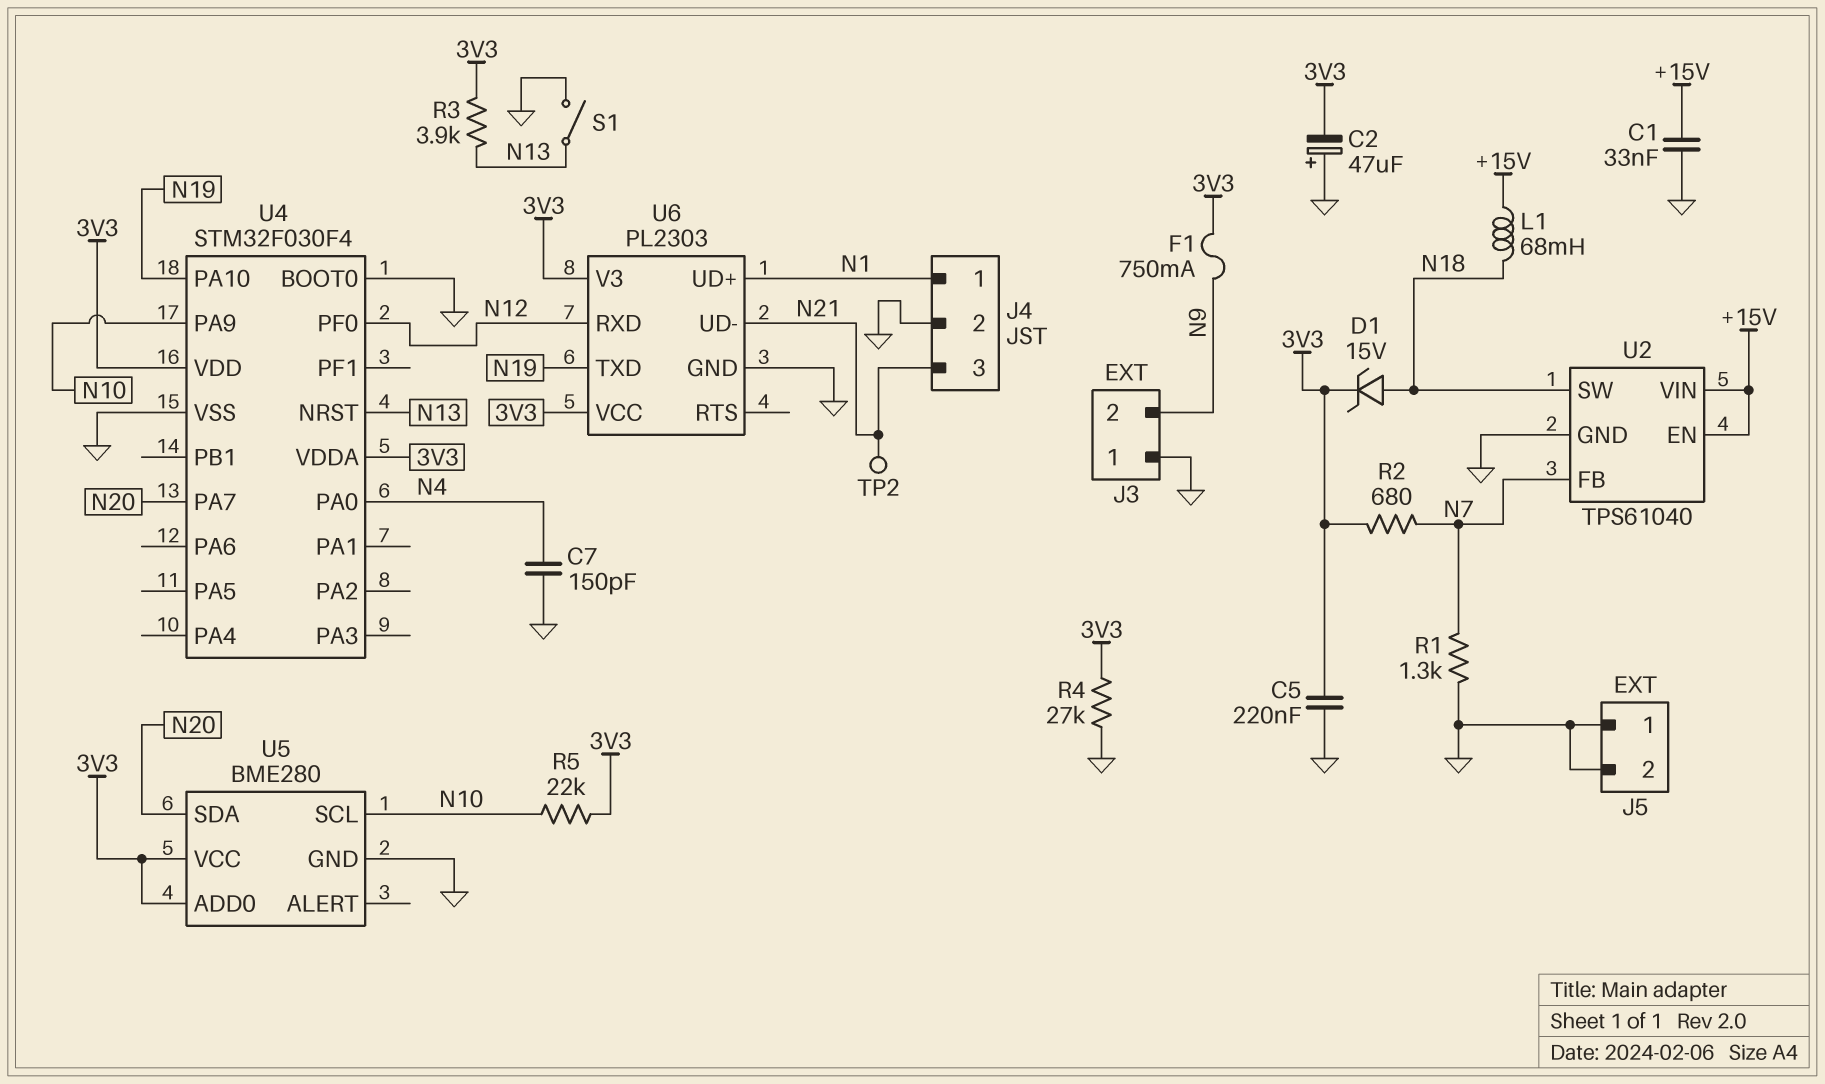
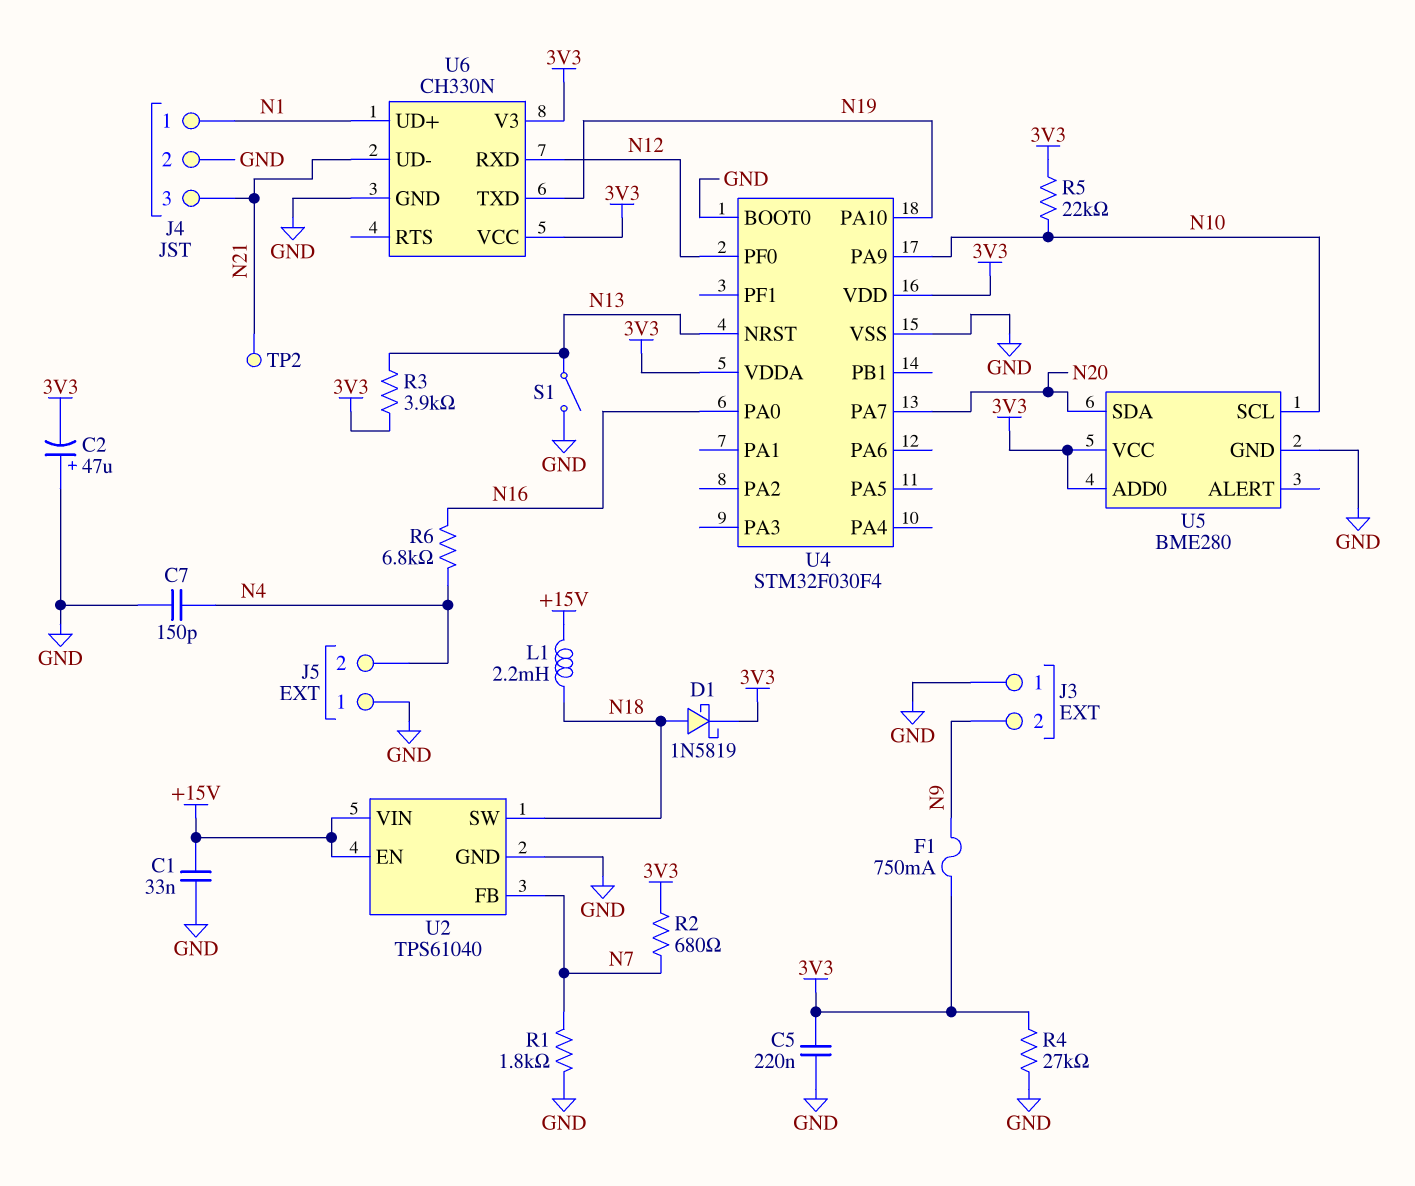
D1: zener 15V (A N18, K 3V3) -> schottky 1N5819 (A N18, K 3V3)
J5 pin 2: GND -> N4
L1: 68mH (+15V, N18) -> 2.2mH (+15V, N18)
R1: 1.3k (GND, N7) -> 1.8k (GND, N7)
R6: none -> 6.8k (N4, N16)
U4 pin PA0: N4 -> N16
U6: PL2303 -> CH330N

